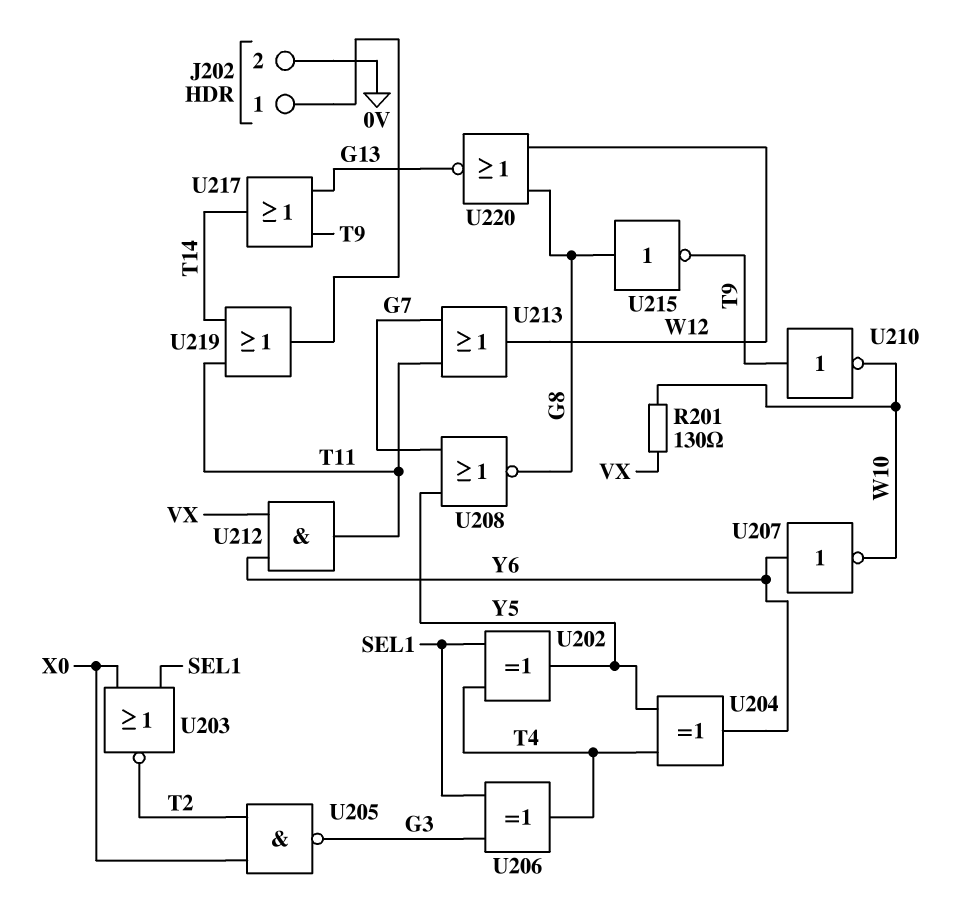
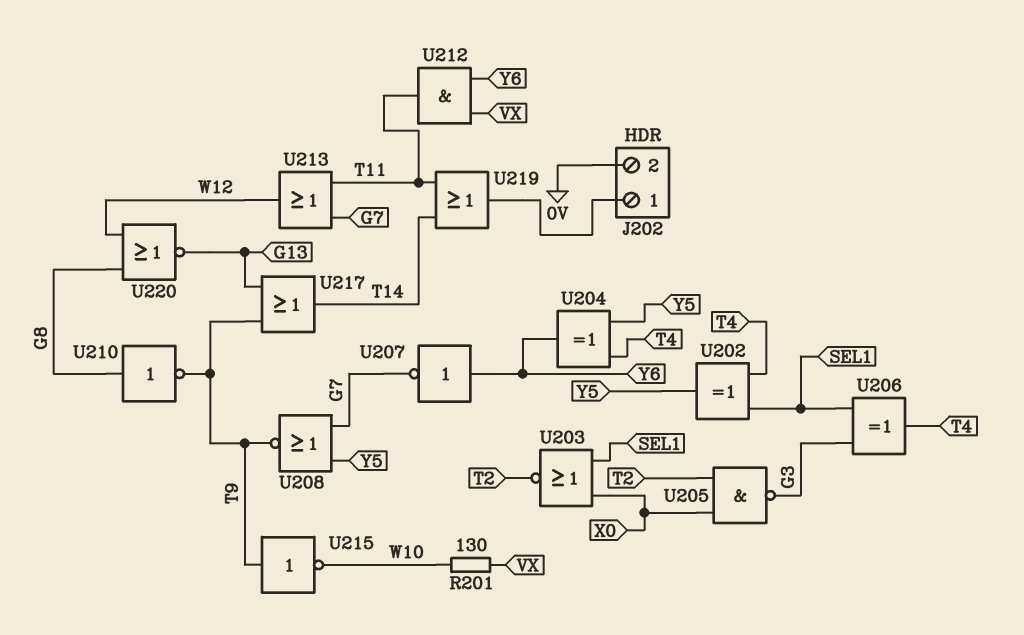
U207: NOT (in Y6, out W10) -> NOT (in Y6, out G7)
U208: NOR (in G7, in Y5, out G8) -> NOR (in G7, in Y5, out T9)
U210: NOT (in T9, out W10) -> NOT (in G8, out T9)
U215: NOT (in G8, out T9) -> NOT (in T9, out W10)

